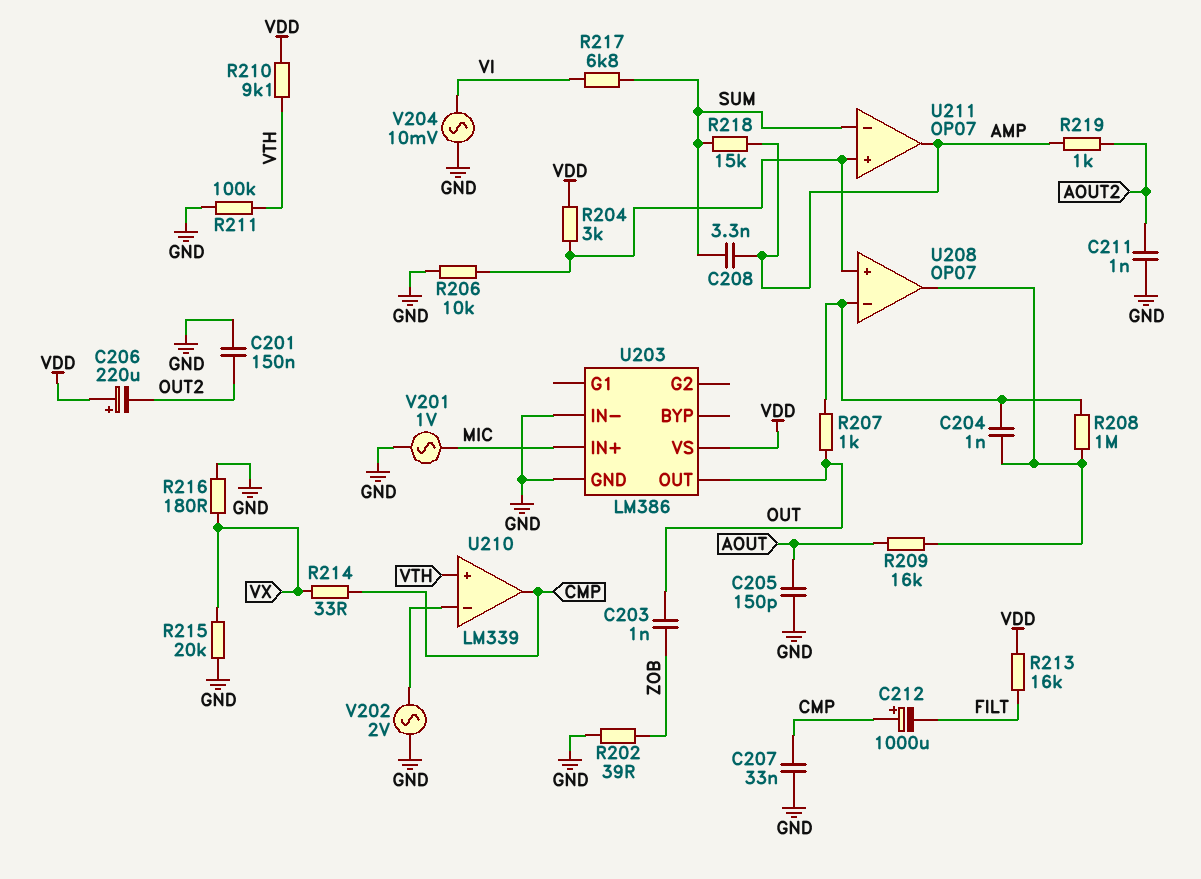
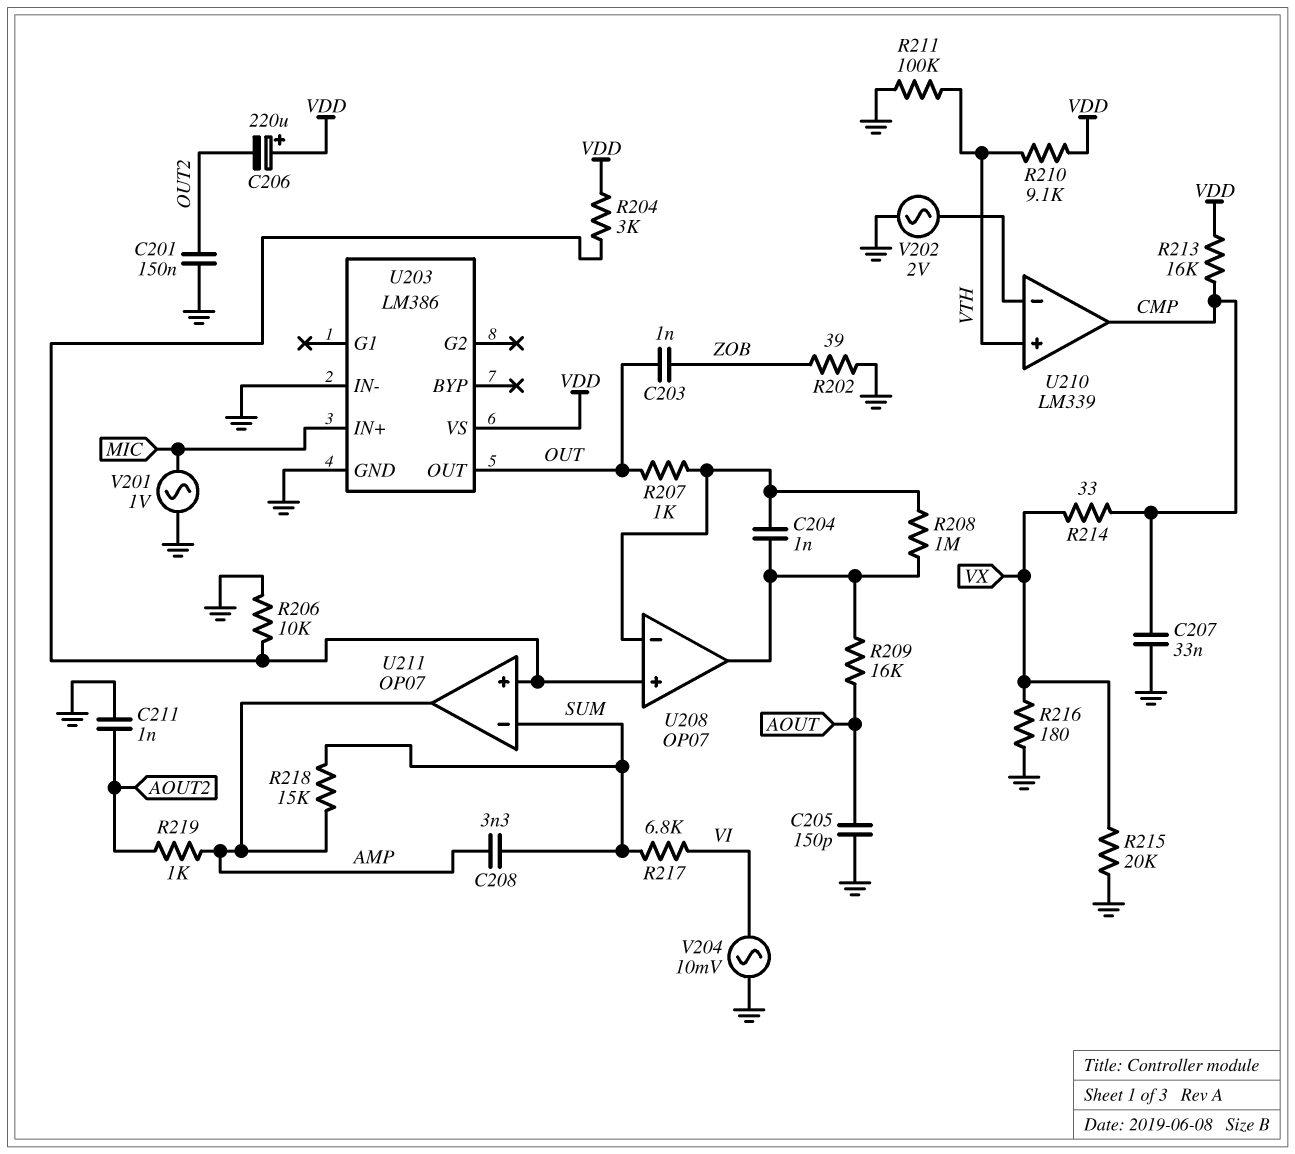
C212: 1000uF (plus CMP, minus FILT) -> none
R213: 16k (FILT, VDD) -> 16k (CMP, VDD)

